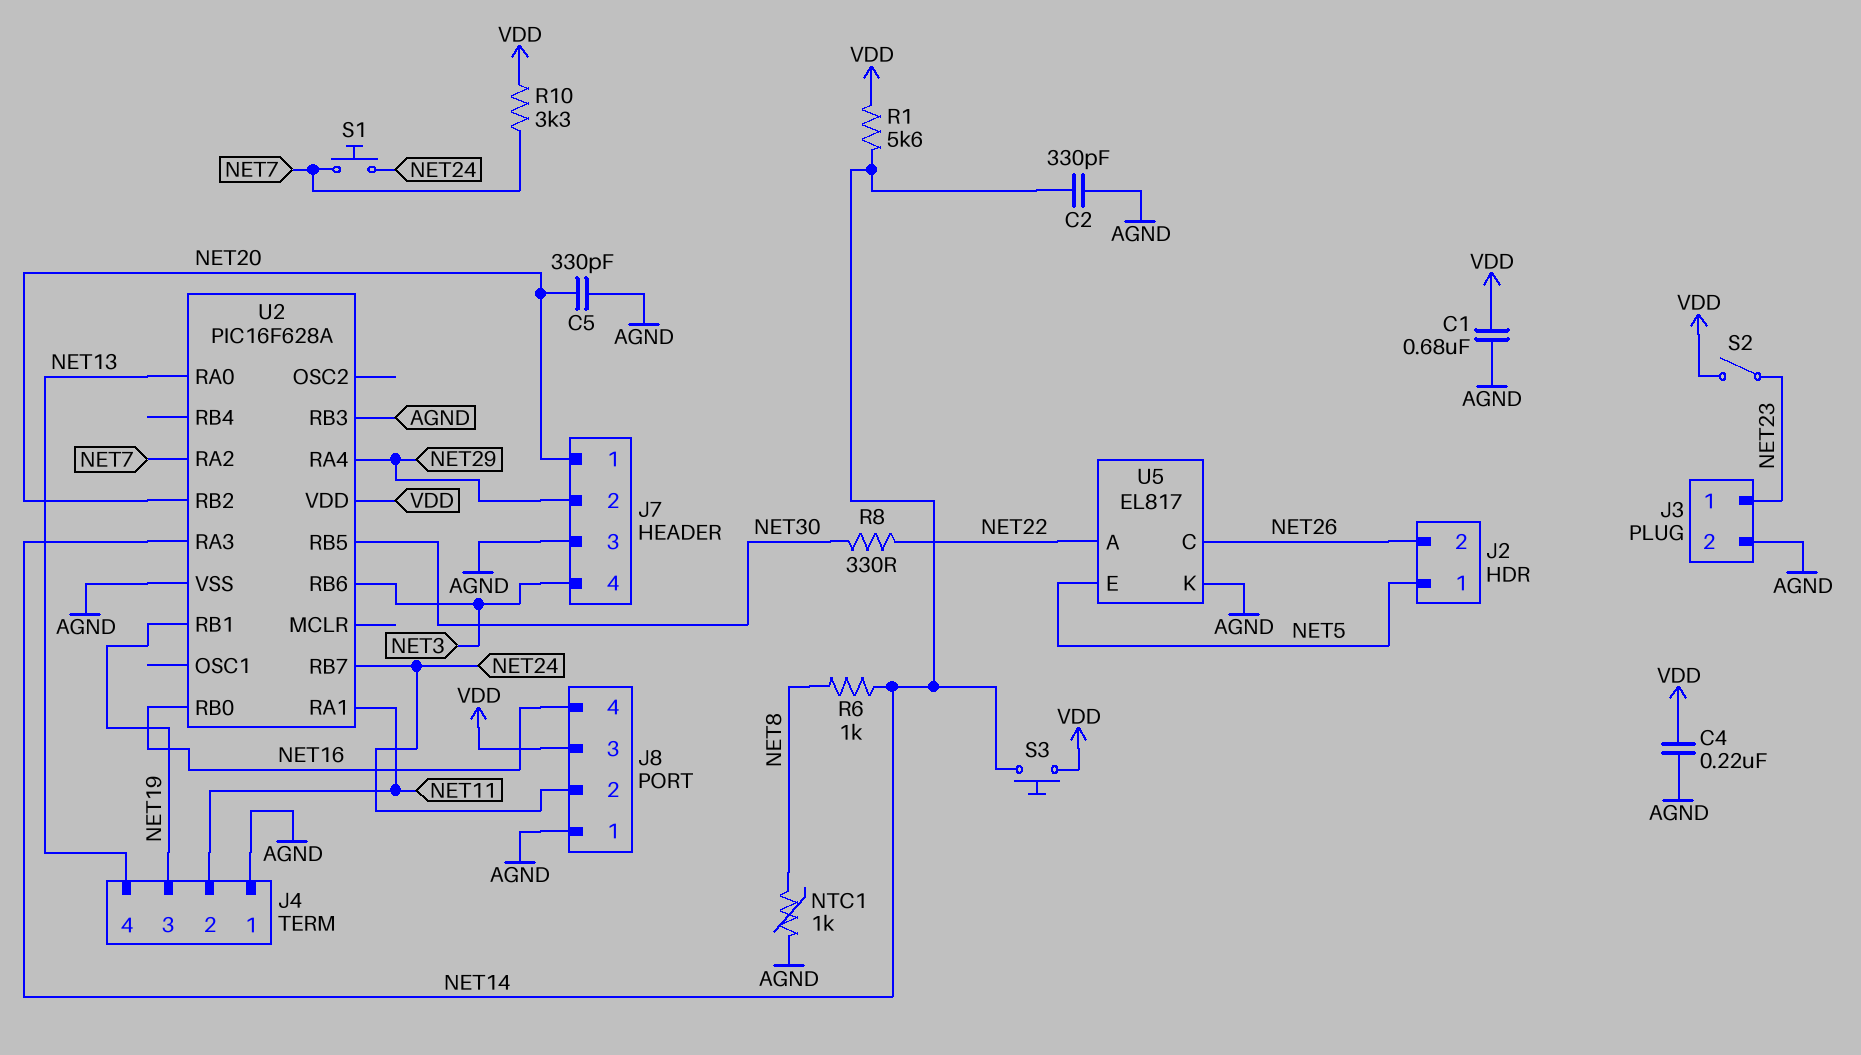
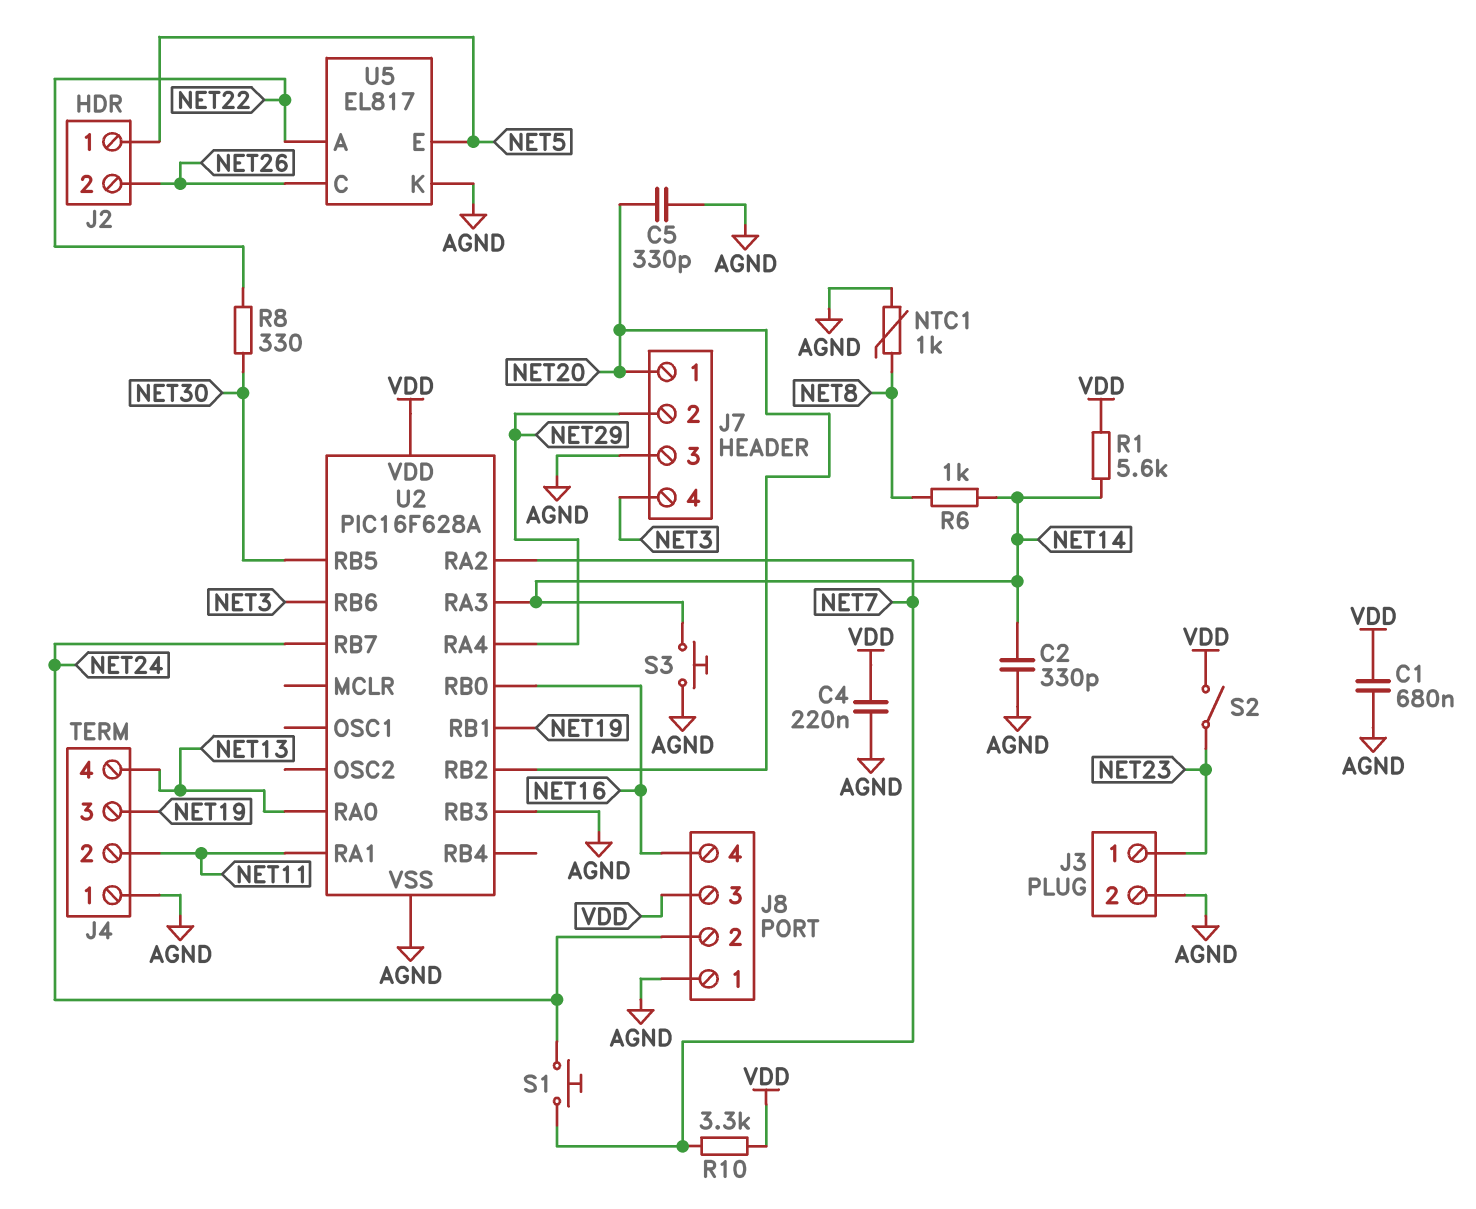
S3: button (NET14, VDD) -> button (AGND, NET14)

